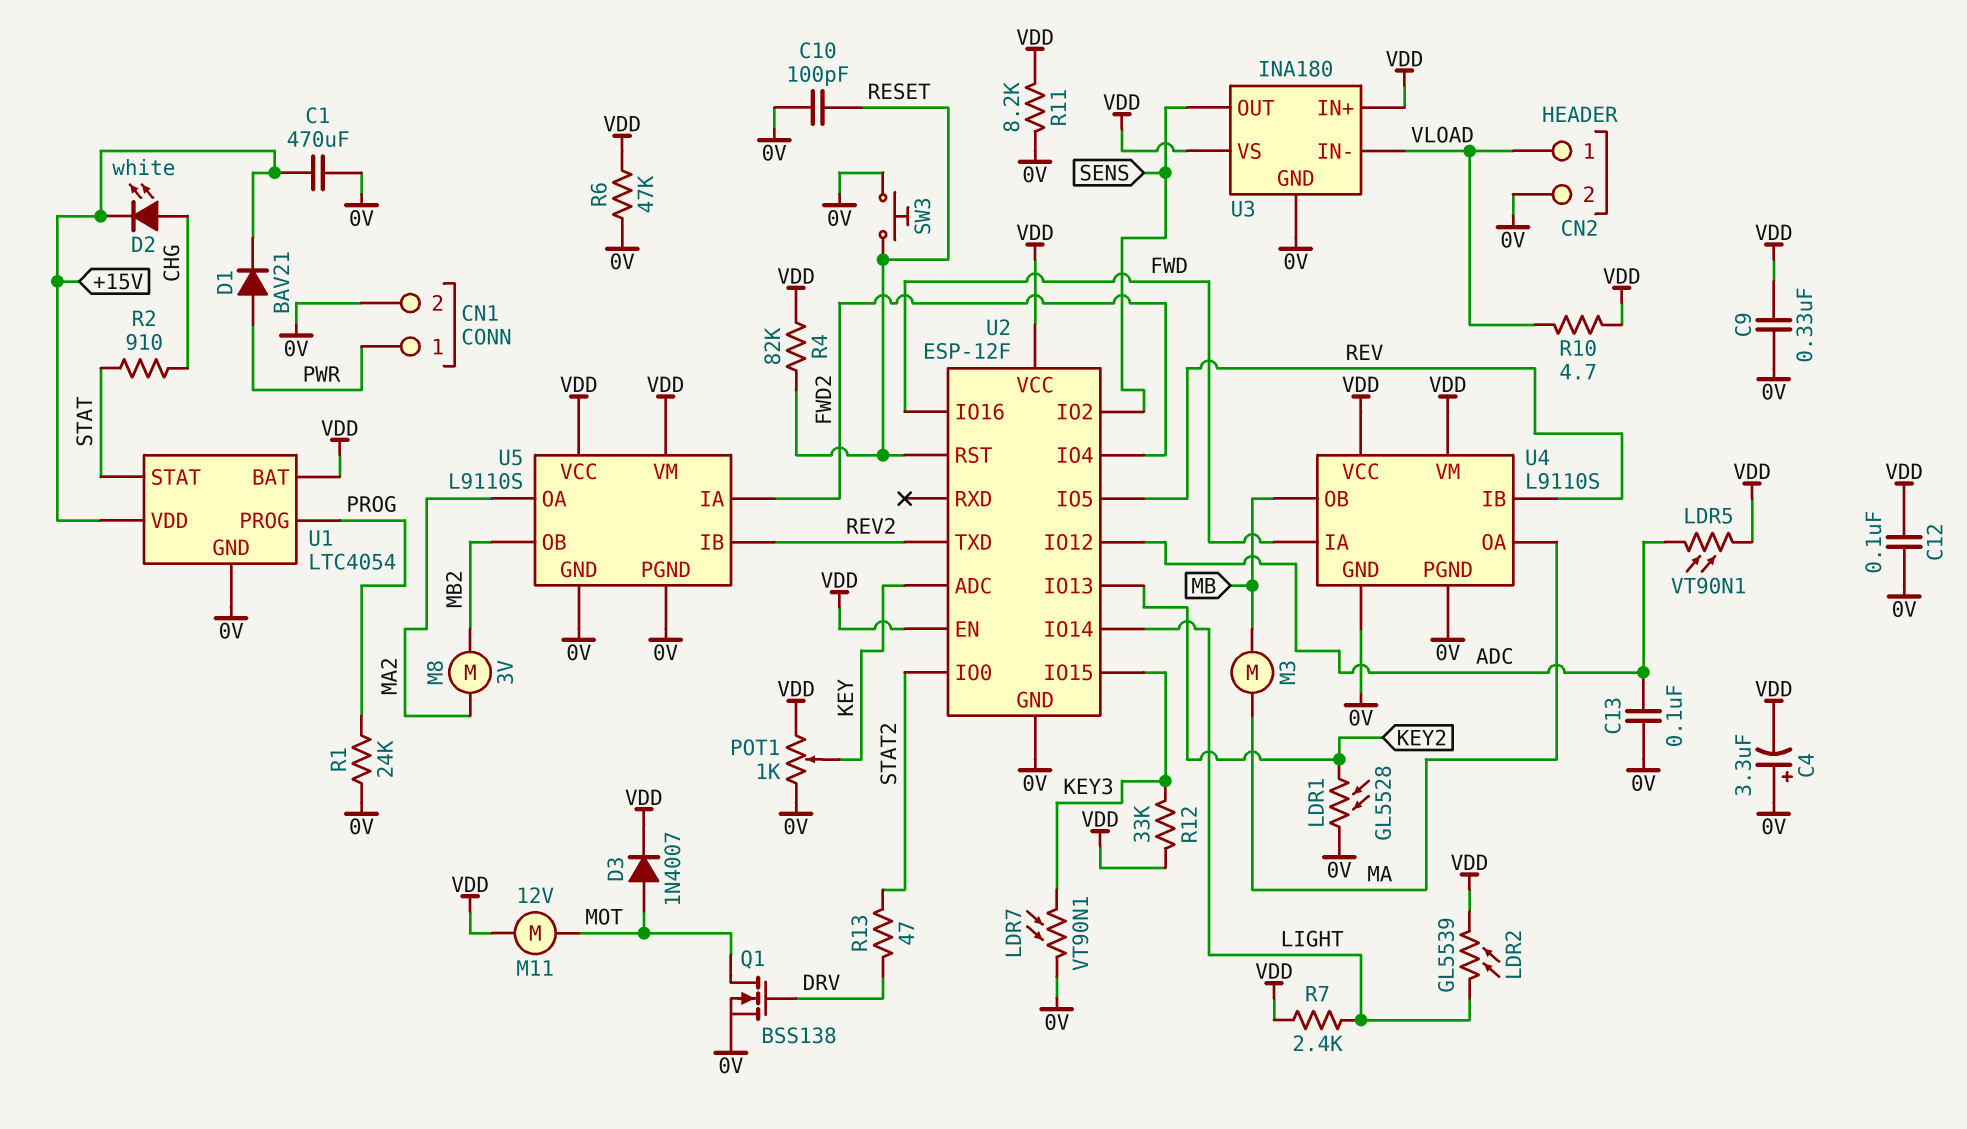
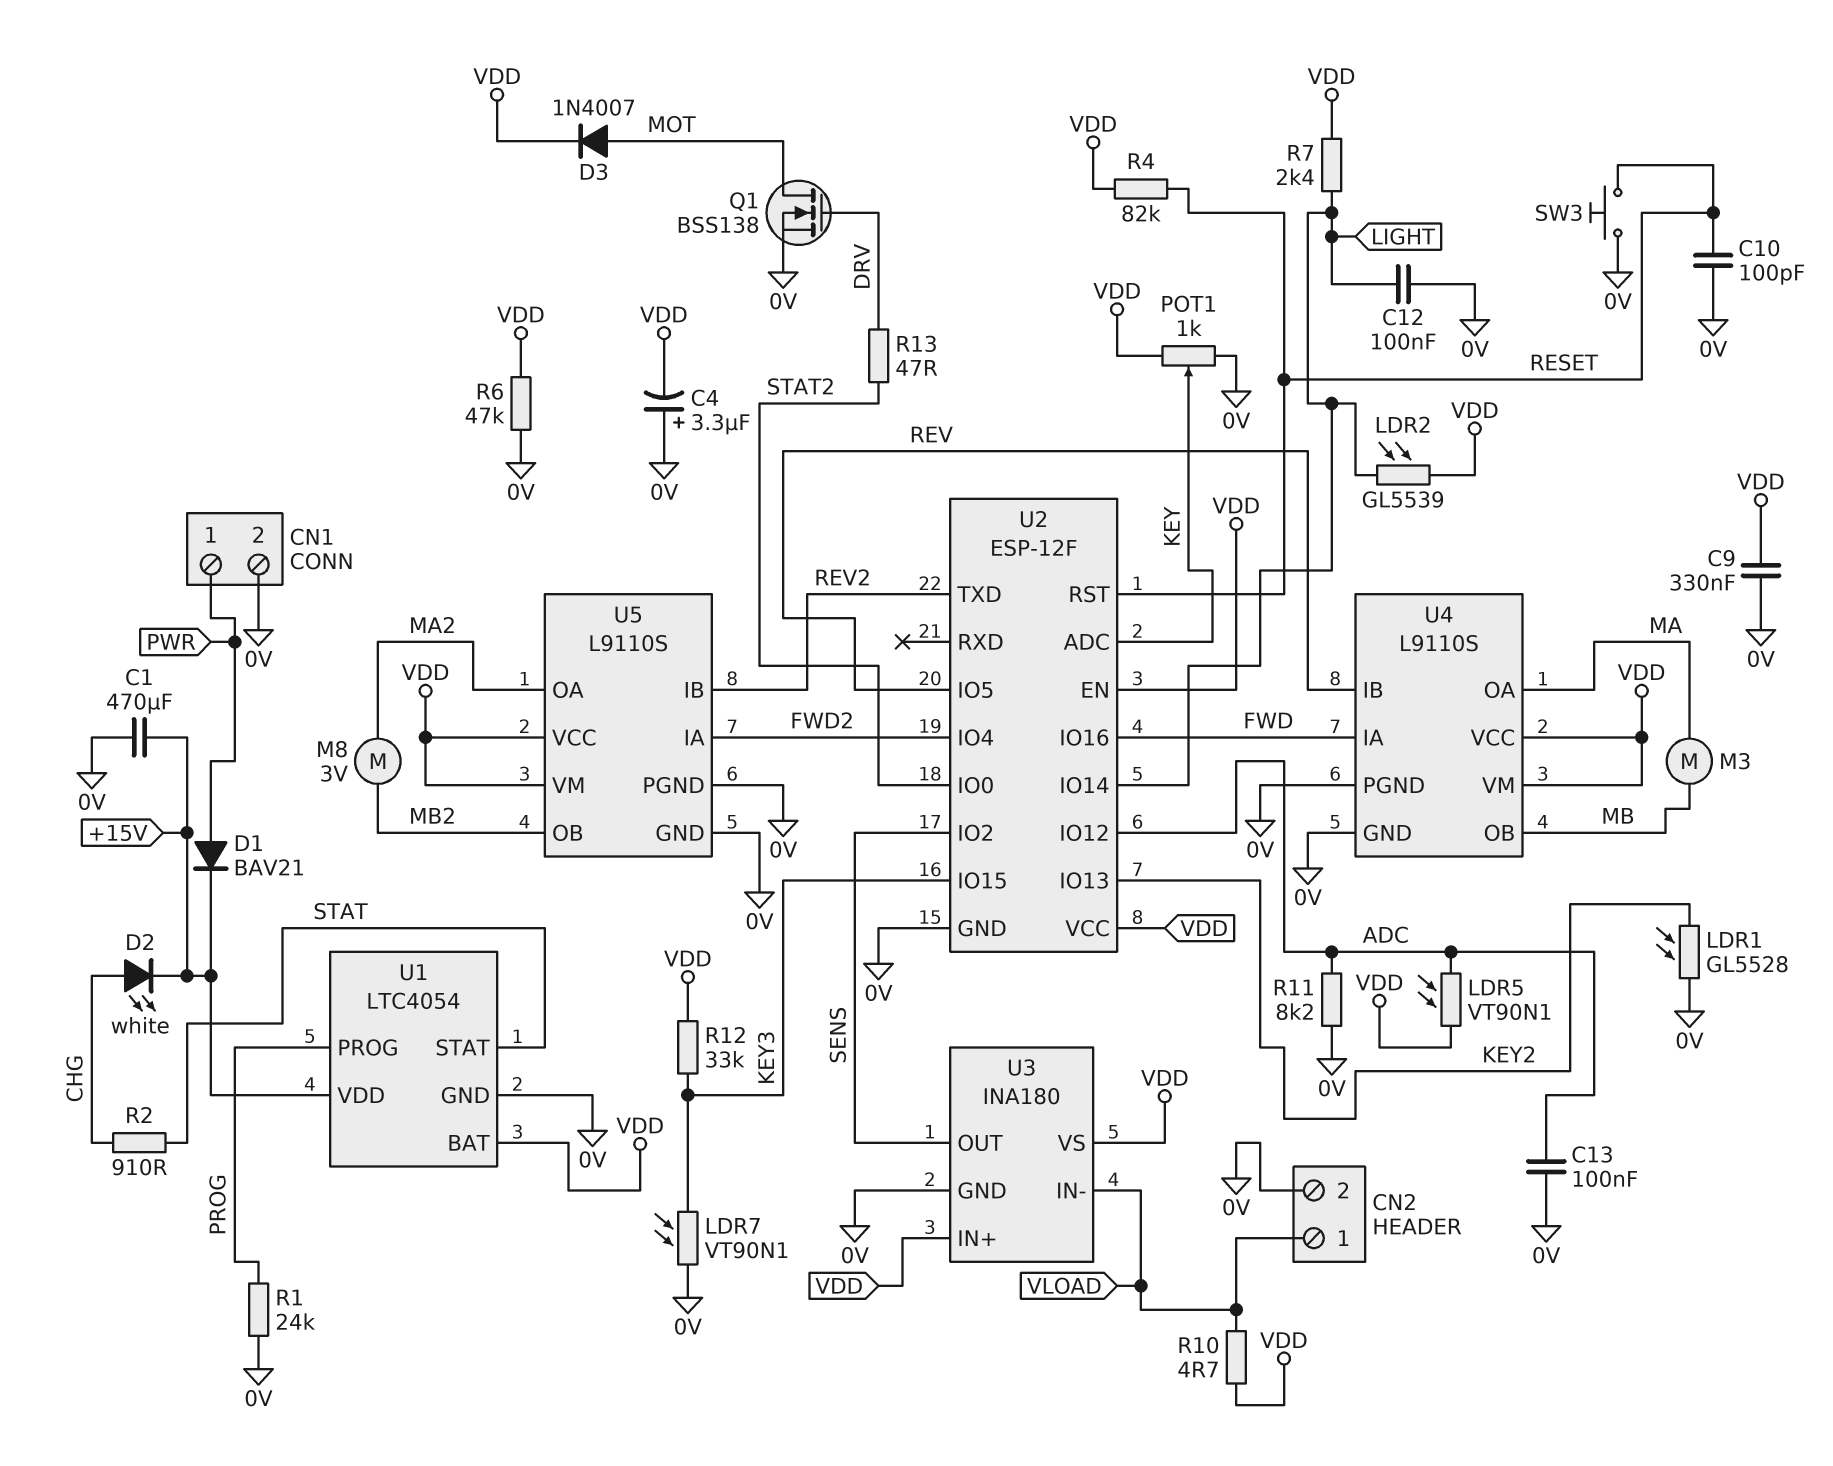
C12: 100nF (0V, VDD) -> 100nF (0V, LIGHT)
M11: motor 12V (MOT, VDD) -> none
R11: 8.2k (0V, VDD) -> 8.2k (0V, ADC)

